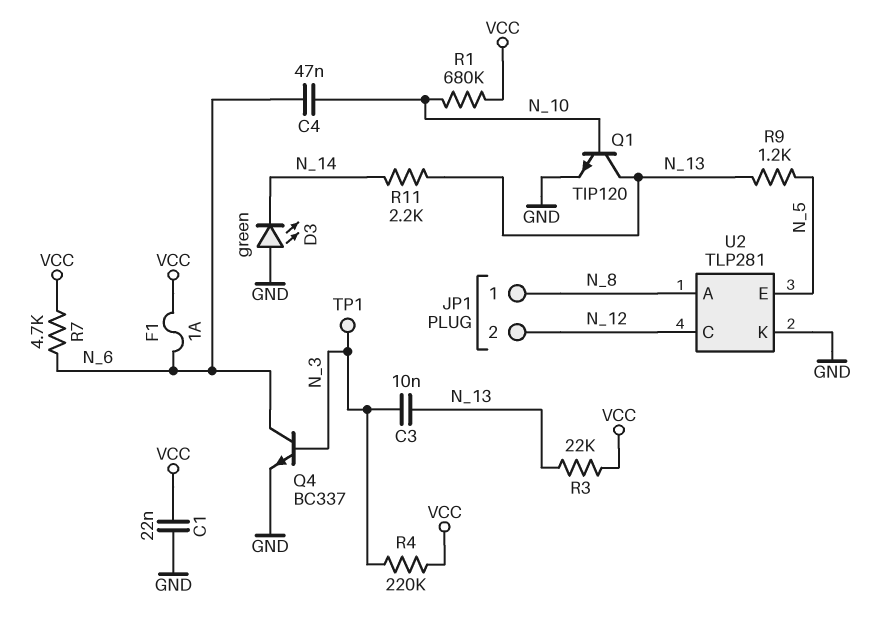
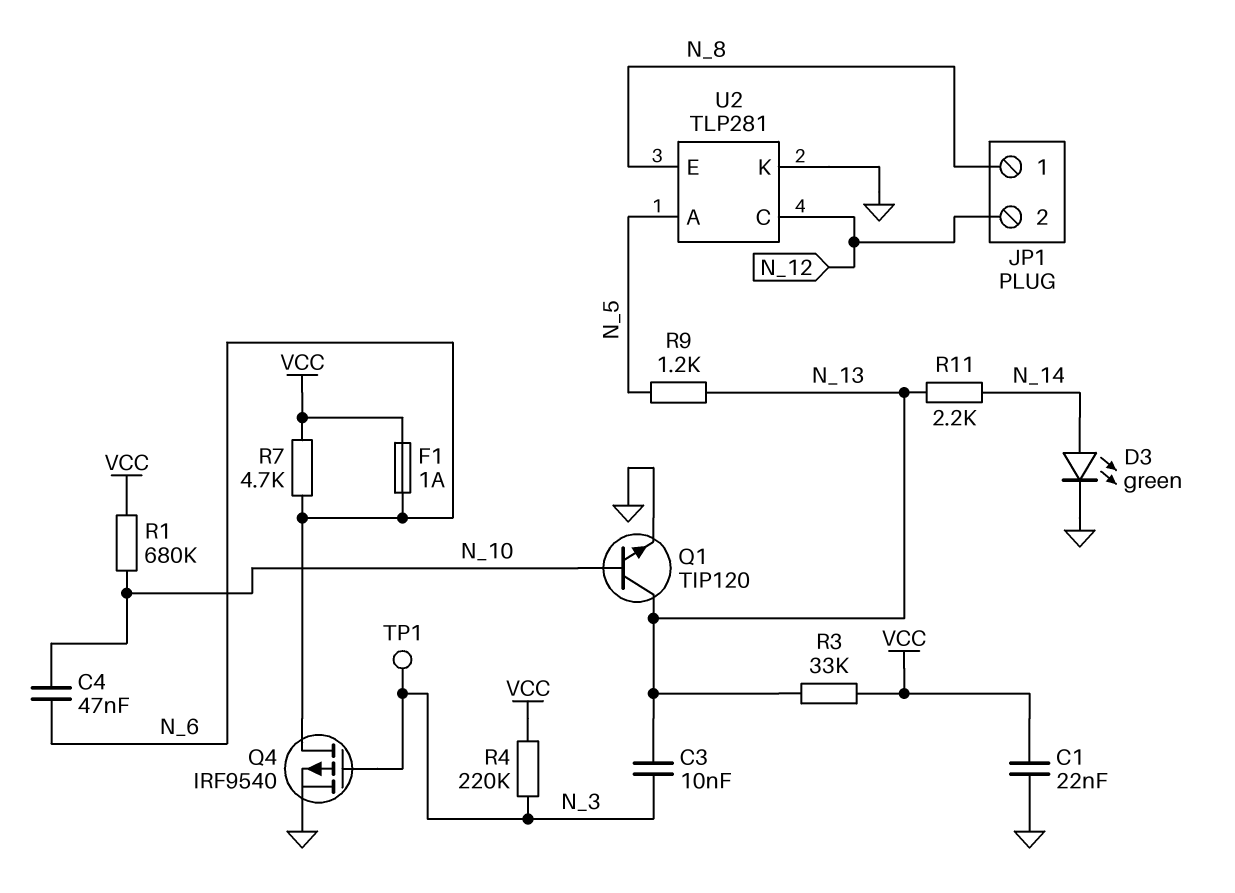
D3: LED green (A GND, K N_14) -> LED green (A N_14, K GND)
Q4: NPN BC337 (B N_3, C N_6, E GND) -> PMOS IRF9540 (G N_3, D N_6, S GND)
R3: 22k (N_13, VCC) -> 33k (N_13, VCC)
U2 pin A: N_8 -> N_5
U2 pin E: N_5 -> N_8

